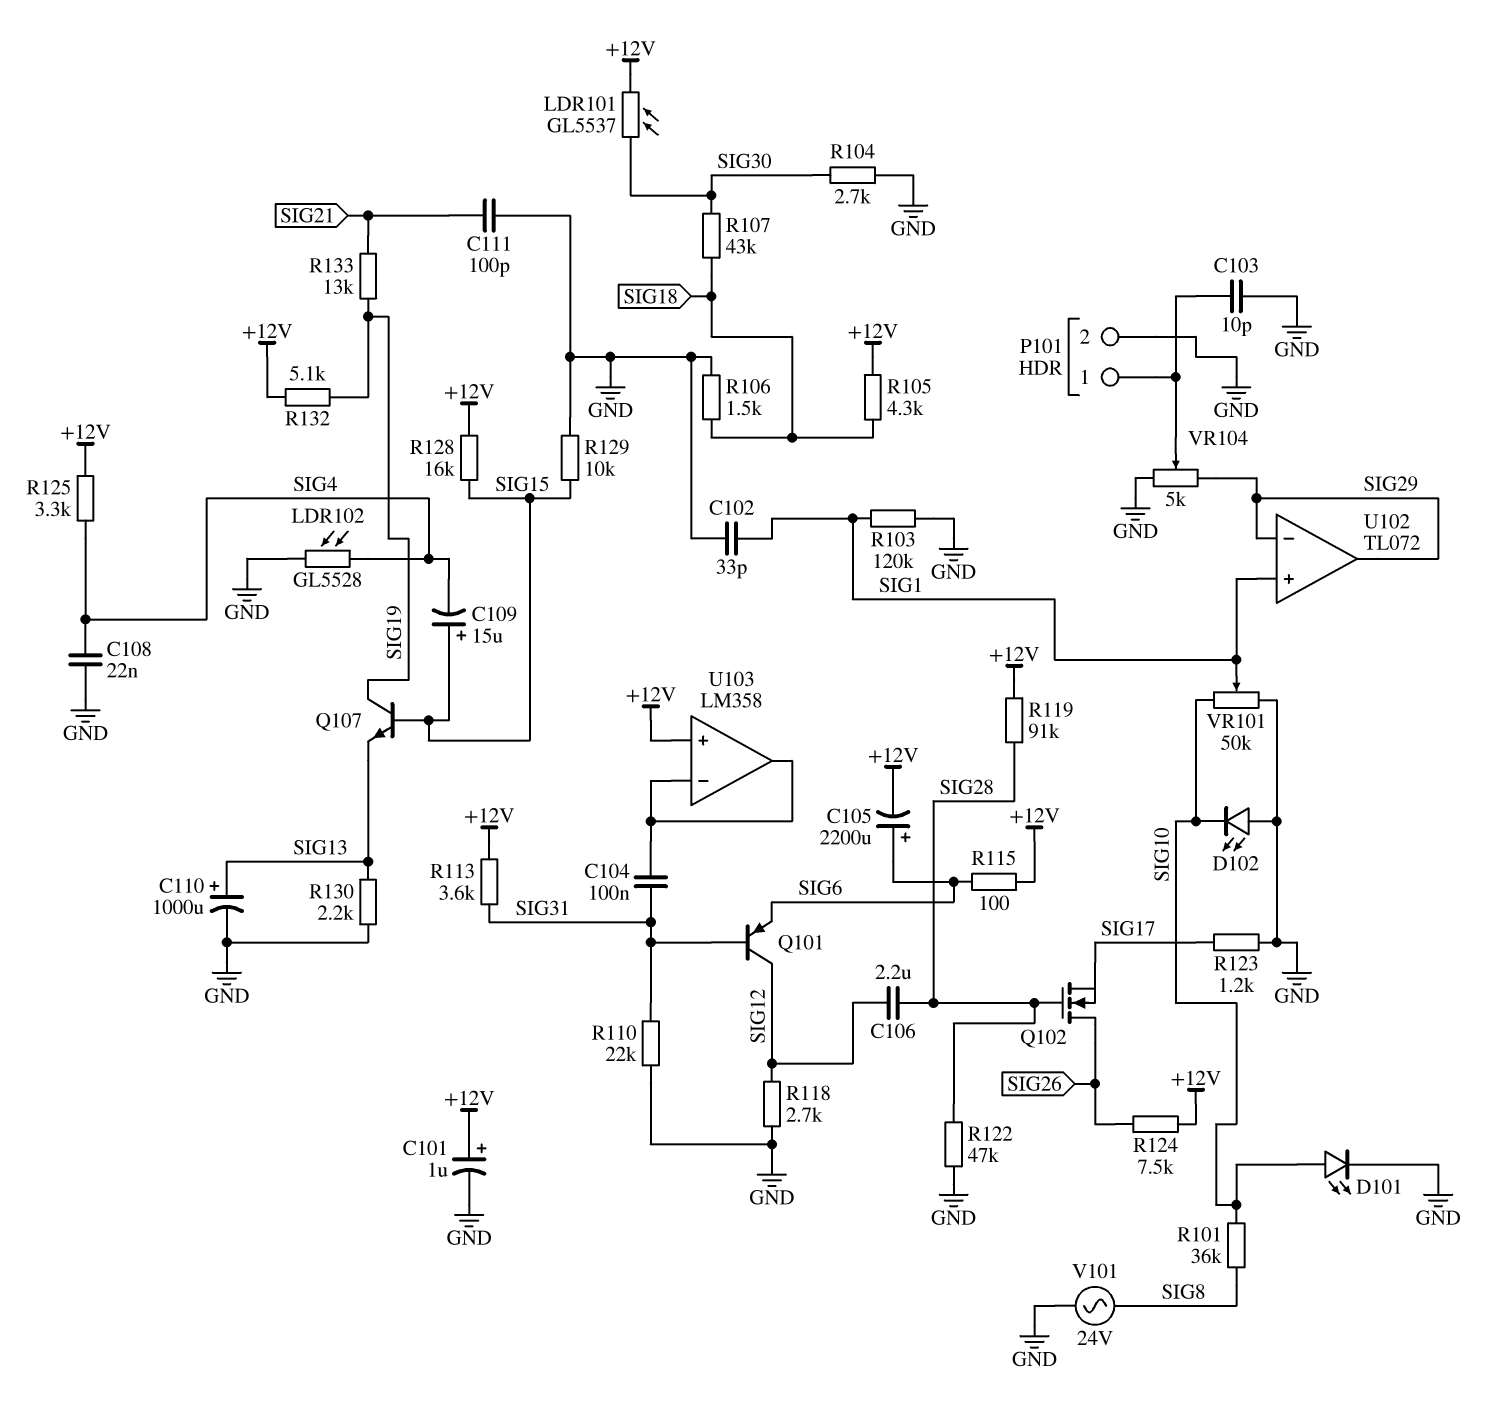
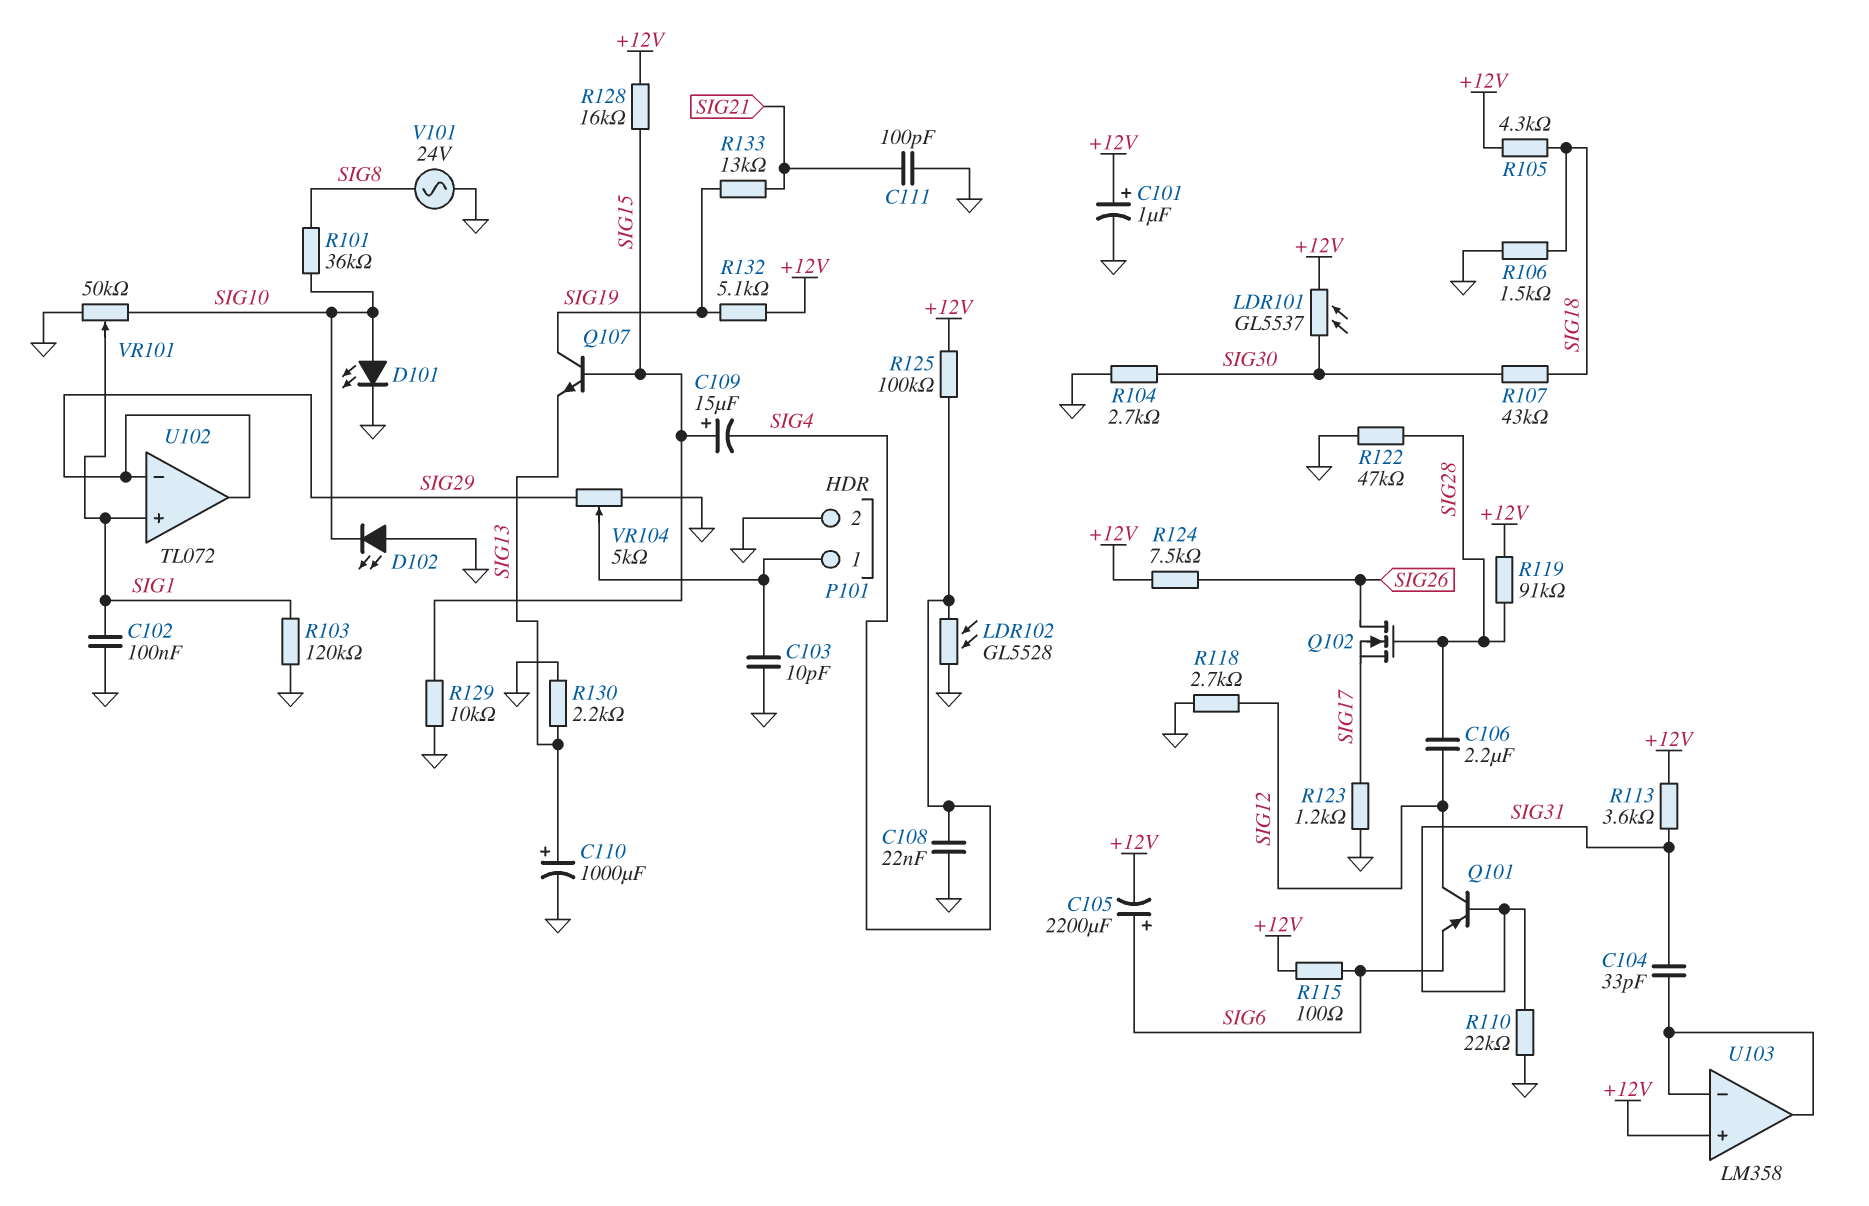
C102: 33pF (GND, SIG1) -> 100nF (GND, SIG1)
C104: 100nF (SIG31, U103/in-) -> 33pF (SIG31, U103/in-)
R125: 3.3k (+12V, SIG4) -> 100k (+12V, SIG4)

